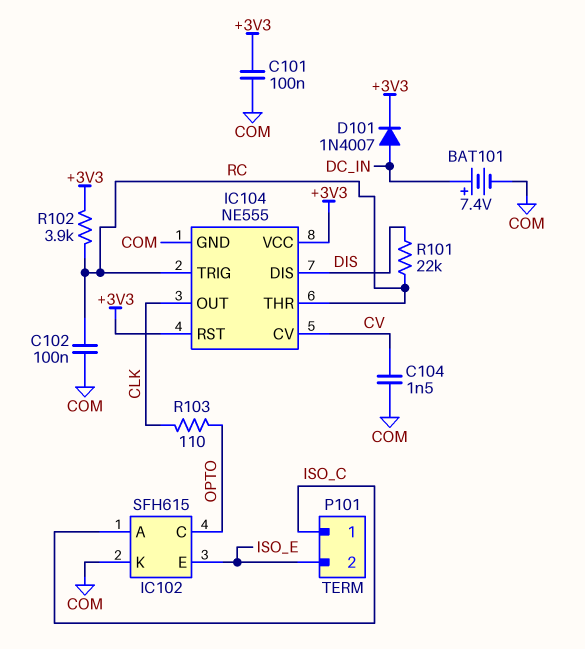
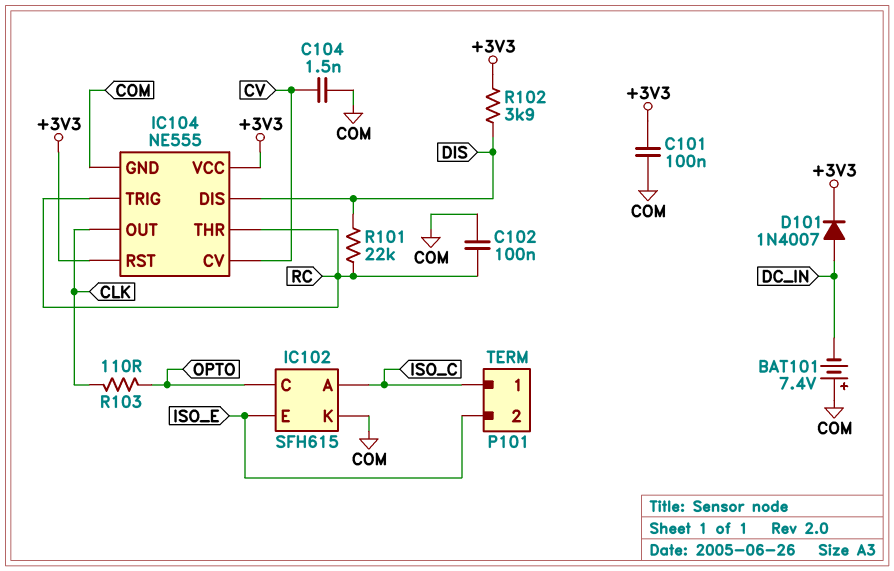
BAT101: 7.4V (plus DC_IN, minus COM) -> 7.4V (plus COM, minus DC_IN)
R102: 3.9k (+3V3, RC) -> 3.9k (+3V3, DIS)

